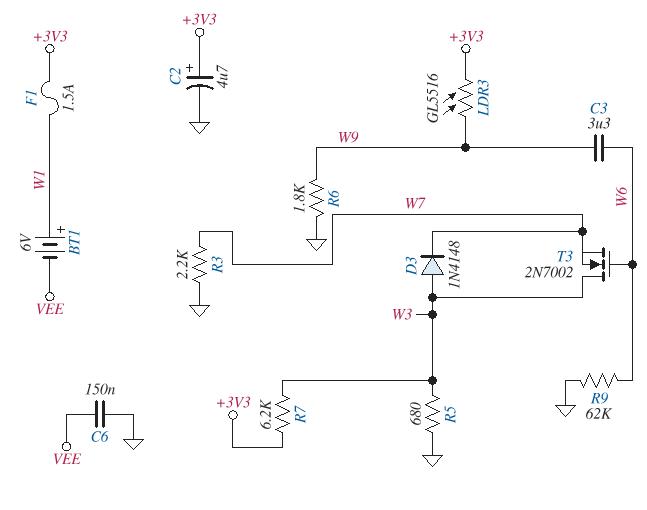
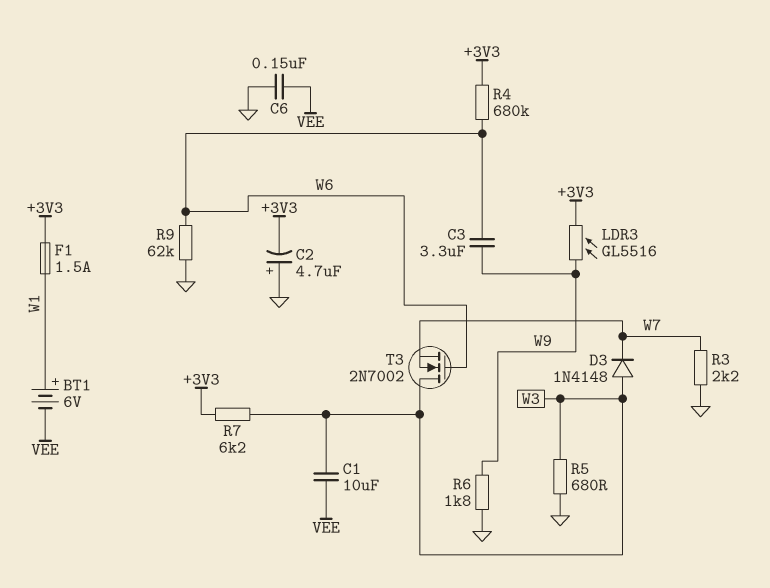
C1: none -> 10uF (VEE, W3)
C2: 4.7uF (plus +3V3, minus GND) -> 4.7uF (plus GND, minus +3V3)
R4: none -> 680k (+3V3, W6)

